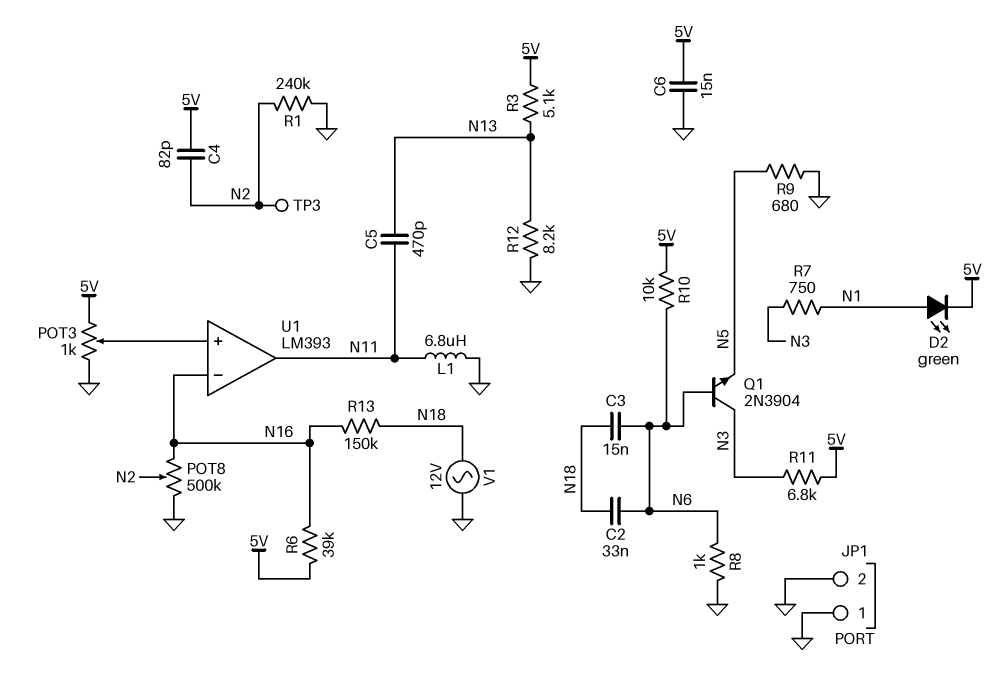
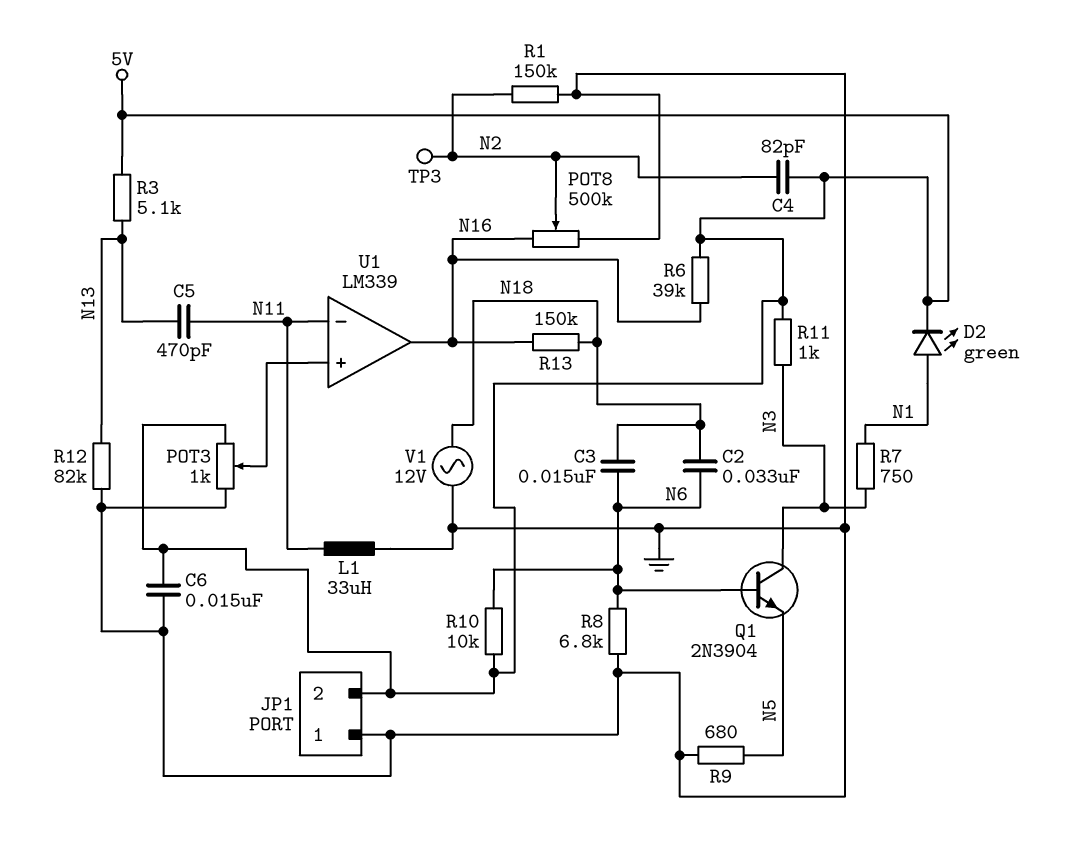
JP1 pin 2: GND -> 5V
L1: 6.8uH (GND, N11) -> 33uH (GND, N11)
R1: 240k (GND, N2) -> 150k (GND, N2)
R8: 1k (GND, N6) -> 6.8k (GND, N6)
R11: 6.8k (5V, N3) -> 1k (5V, N3)
R12: 8.2k (GND, N13) -> 82k (GND, N13)
U1: LM393 -> LM339
U1 pin in-: N16 -> N11
U1 pin out: N11 -> N16

